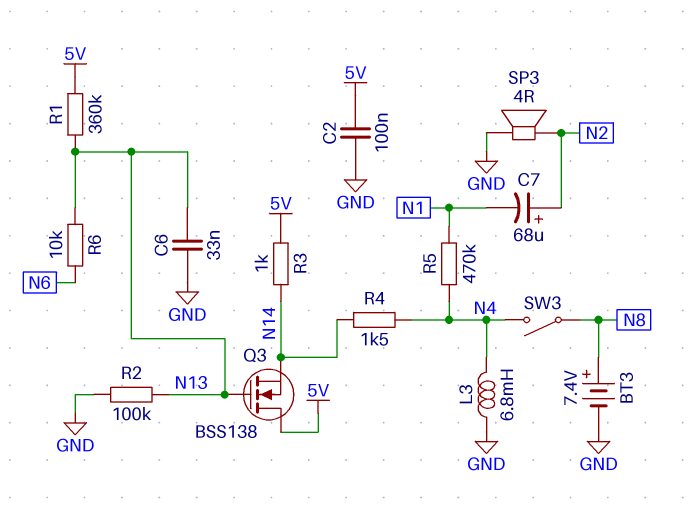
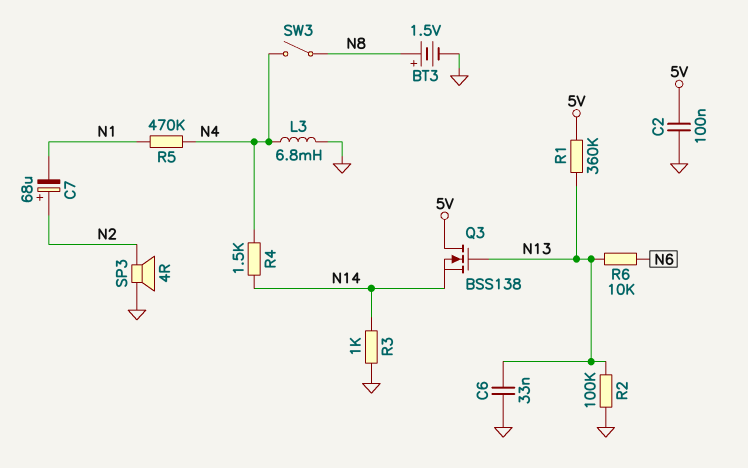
BT3: 7.4V (plus N8, minus GND) -> 1.5V (plus N8, minus GND)
R3: 1k (5V, N14) -> 1k (GND, N14)

